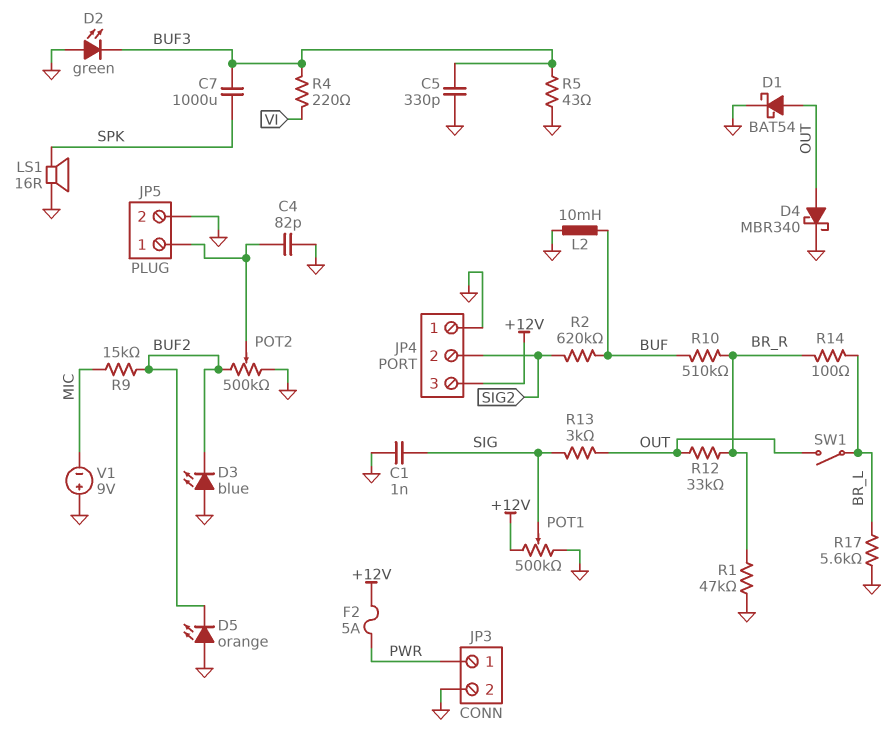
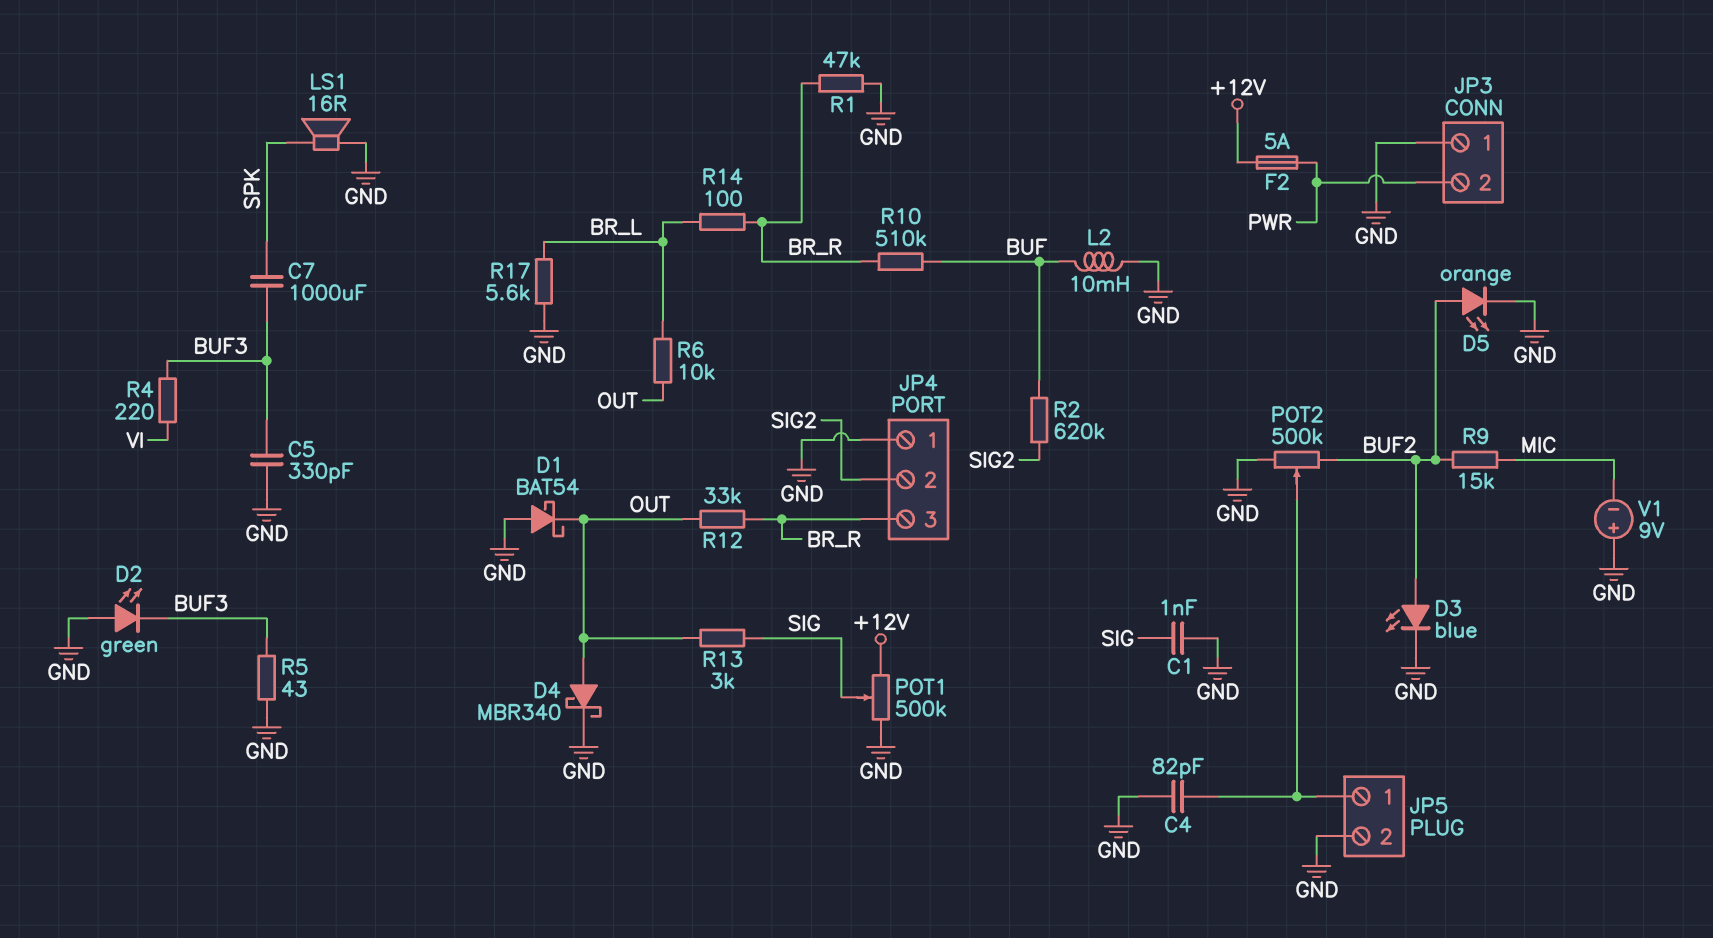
D1: schottky BAT54 (A OUT, K GND) -> schottky BAT54 (A GND, K OUT)
D3: LED blue (A GND, K BUF2) -> LED blue (A BUF2, K GND)
D5: LED orange (A GND, K BUF2) -> LED orange (A BUF2, K GND)
JP3 pin 1: PWR -> GND
JP3 pin 2: GND -> PWR
JP4 pin 3: +12V -> BR_R
R6: none -> 10k (BR_L, OUT)
SW1: switch (BR_L, OUT) -> none

